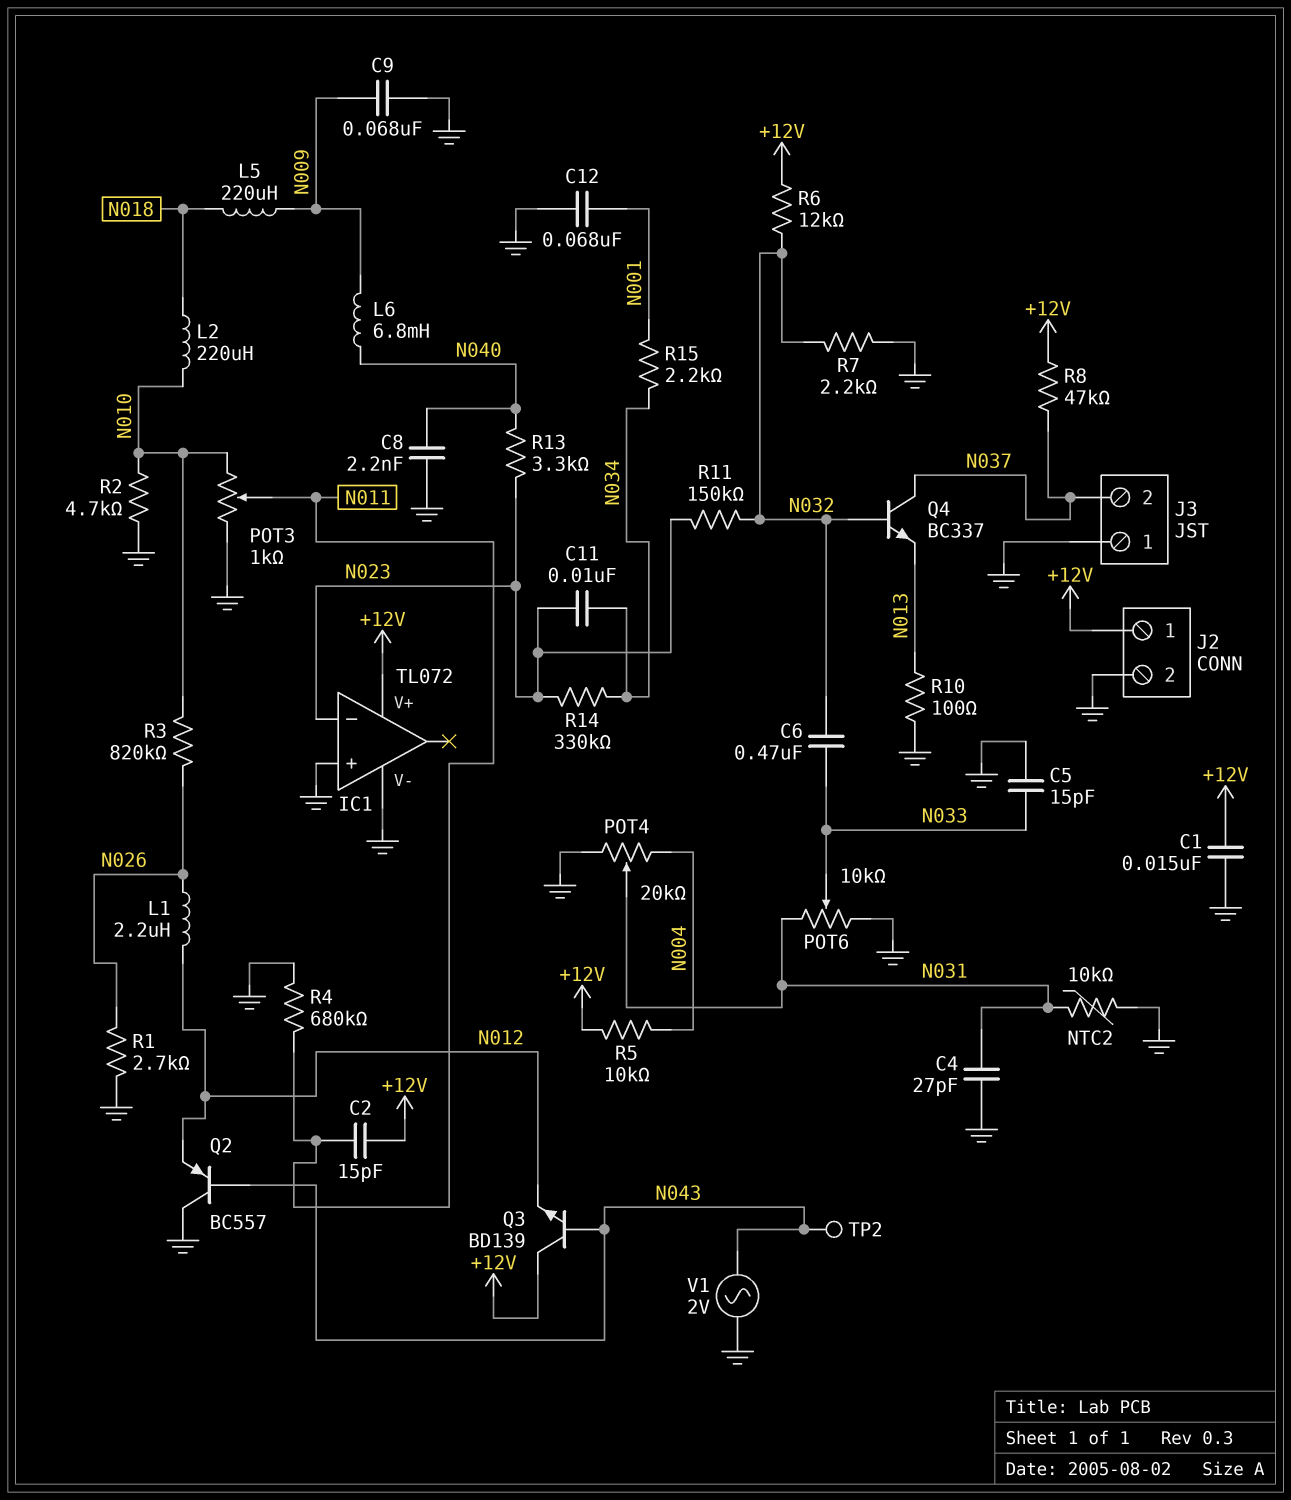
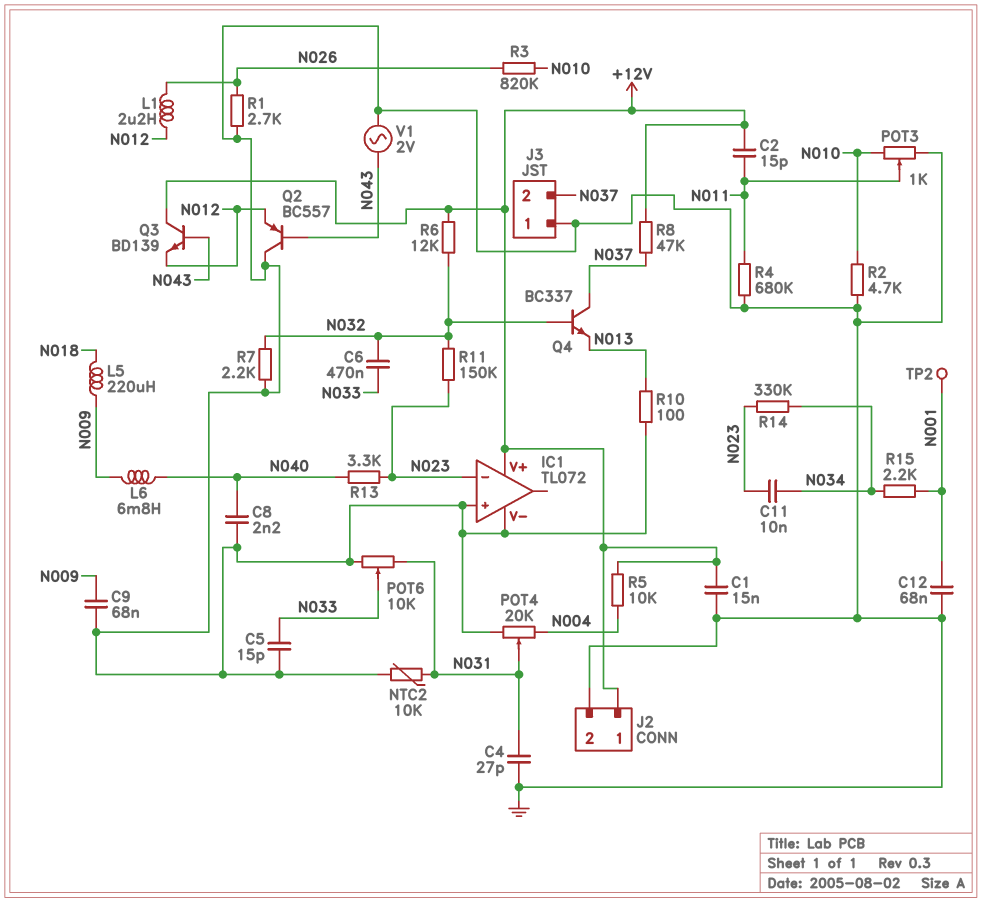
L2: 220uH (N010, N018) -> none
TP2: test point (N043) -> test point (N001)

